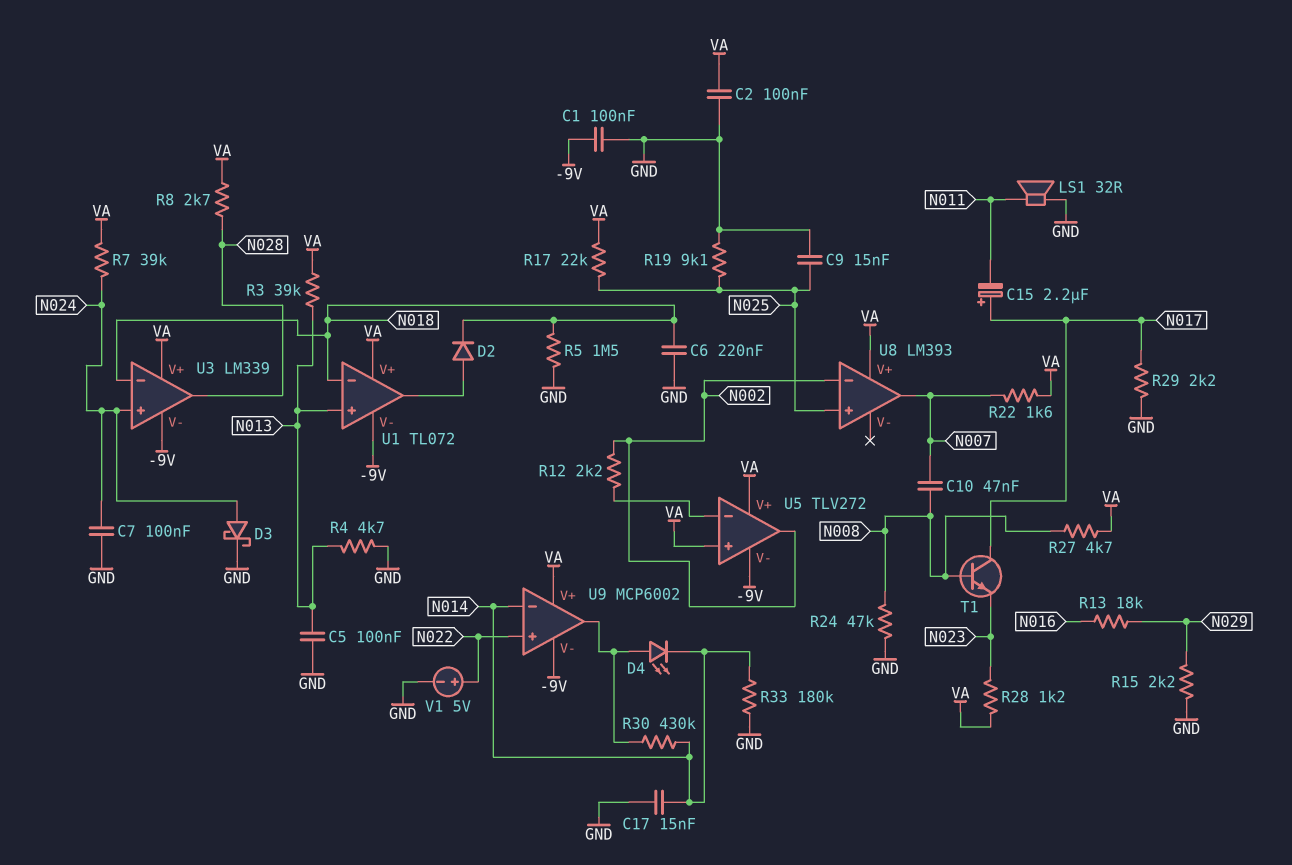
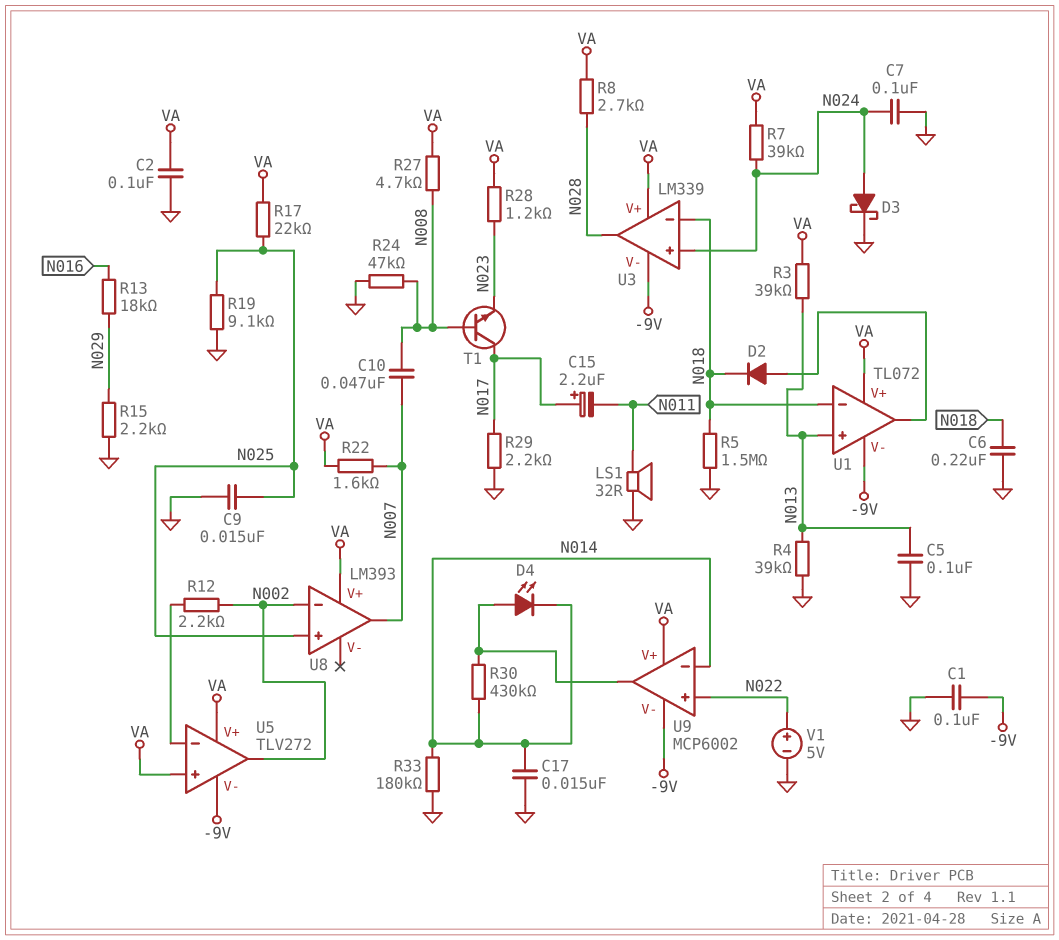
R4: 4.7k (GND, N013) -> 39k (GND, N013)

